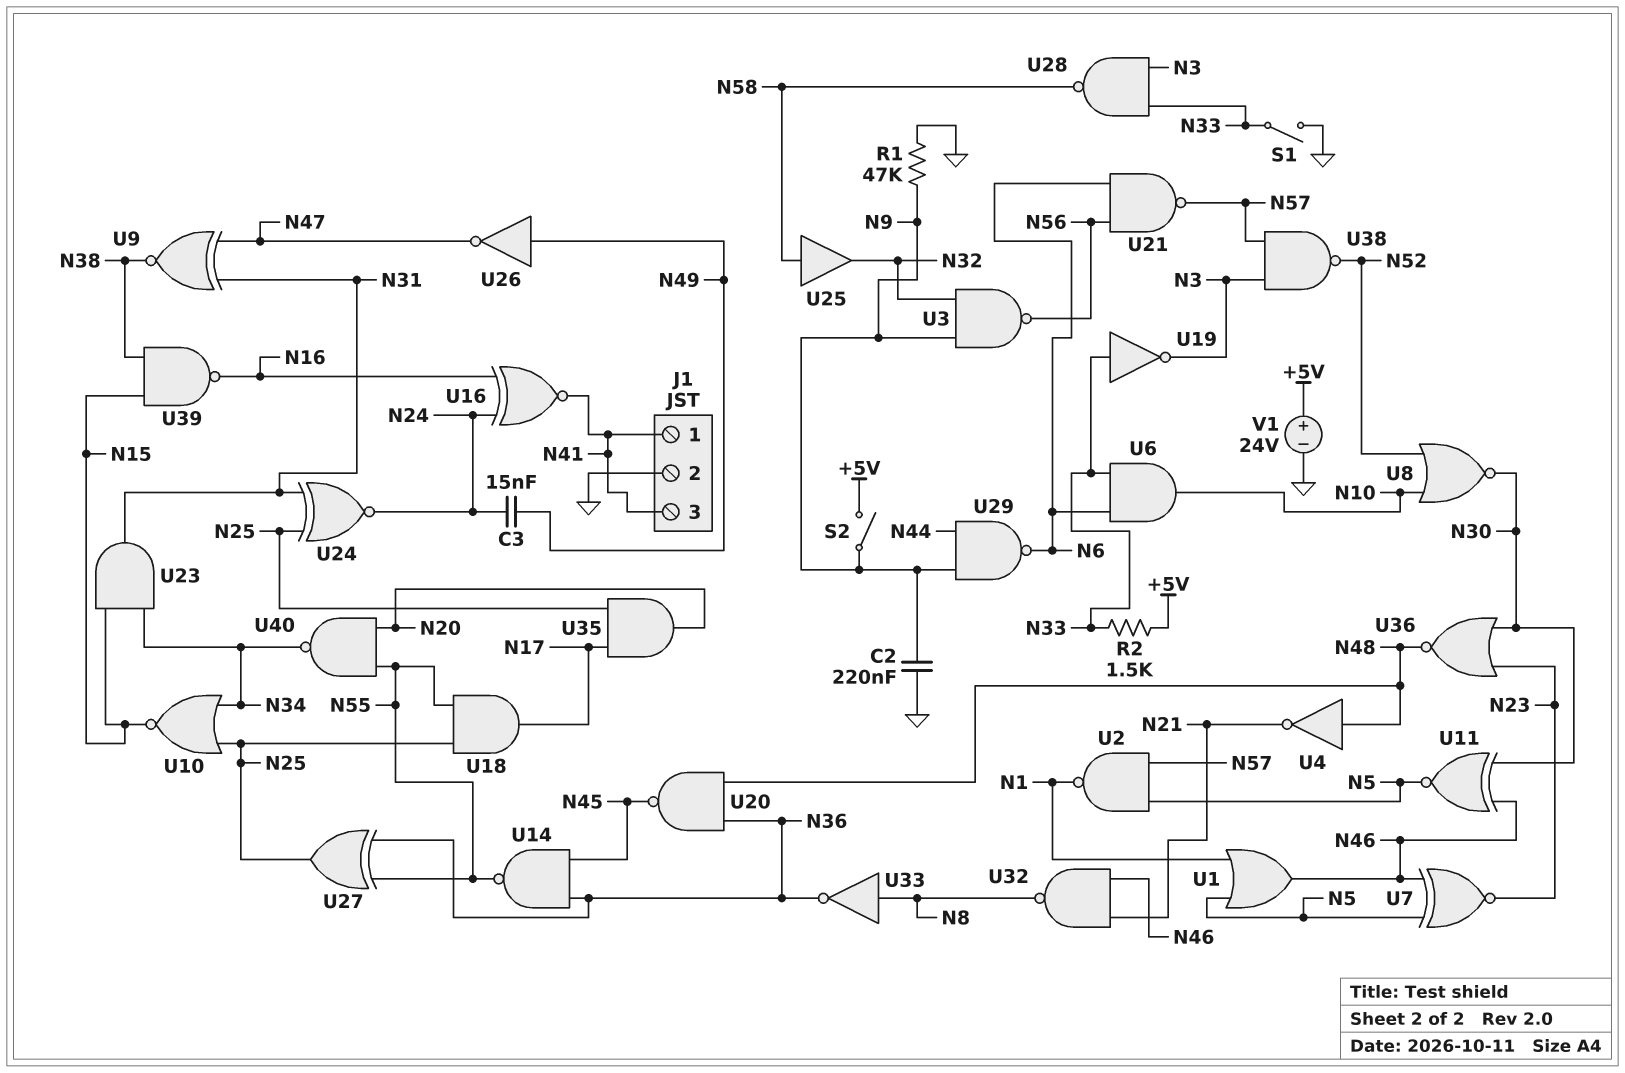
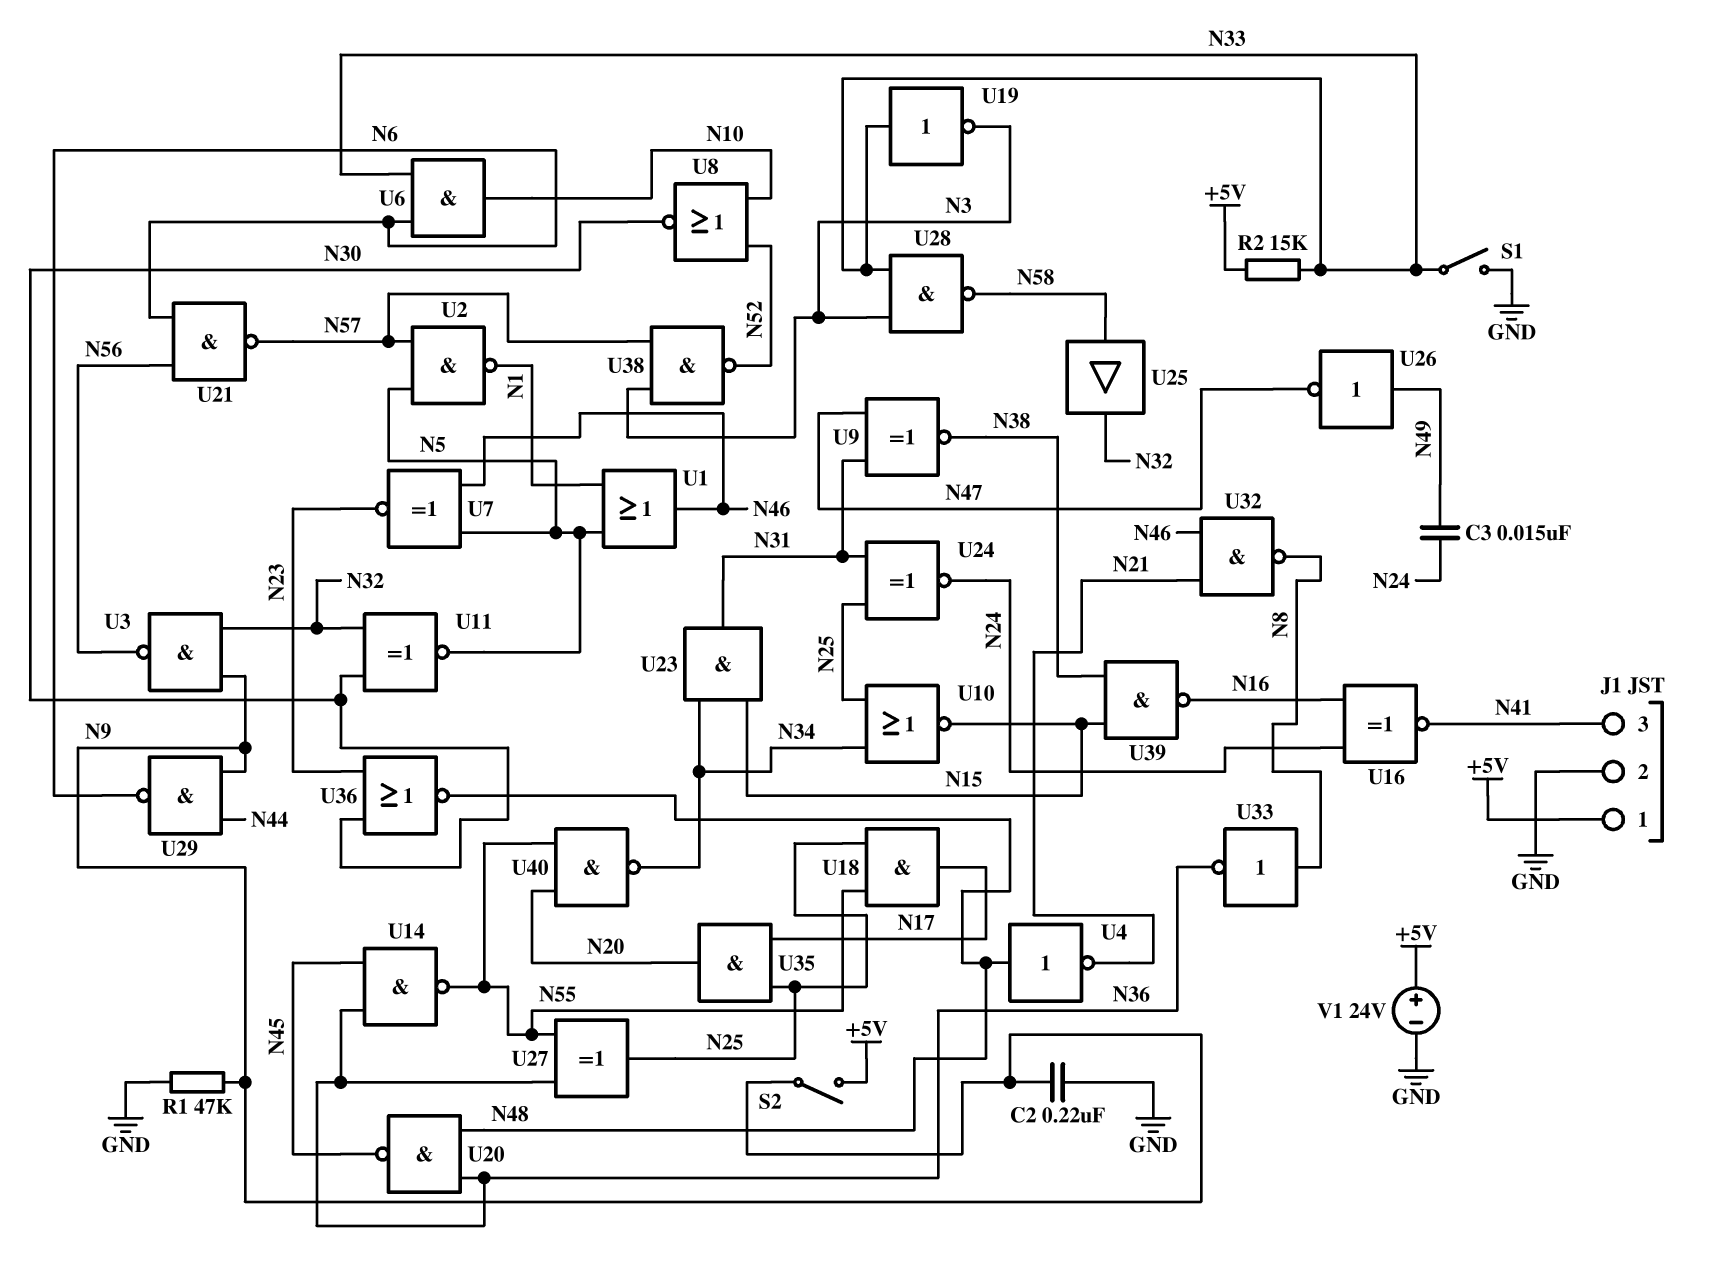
J1 pin 1: N41 -> +5V
R2: 1.5k (+5V, N33) -> 15k (+5V, N33)
U11: XNOR (in N30, in N46, out N5) -> XNOR (in N30, in N32, out N5)

